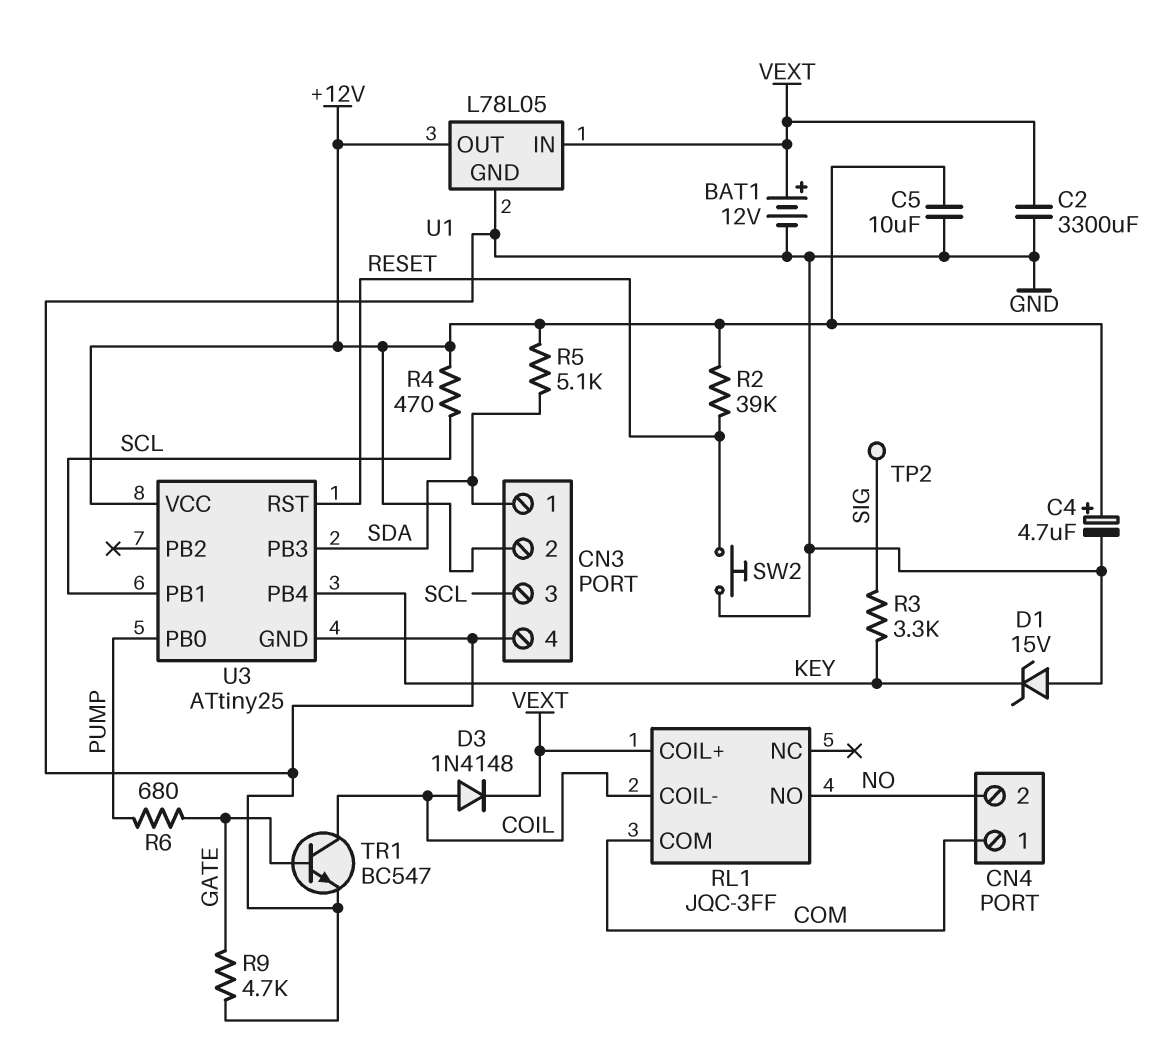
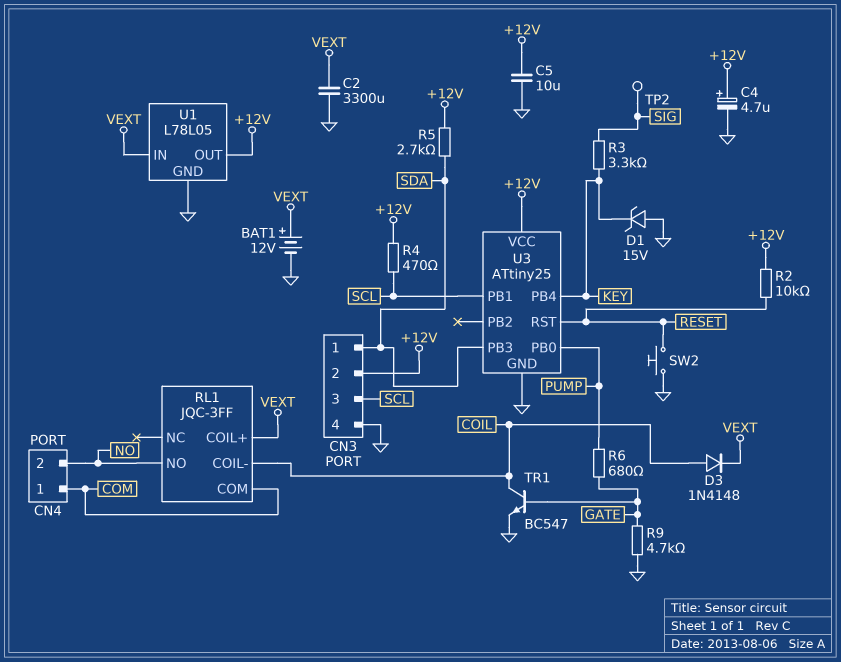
R2: 39k (+12V, RESET) -> 10k (+12V, RESET)
R5: 5.1k (+12V, SDA) -> 2.7k (+12V, SDA)

